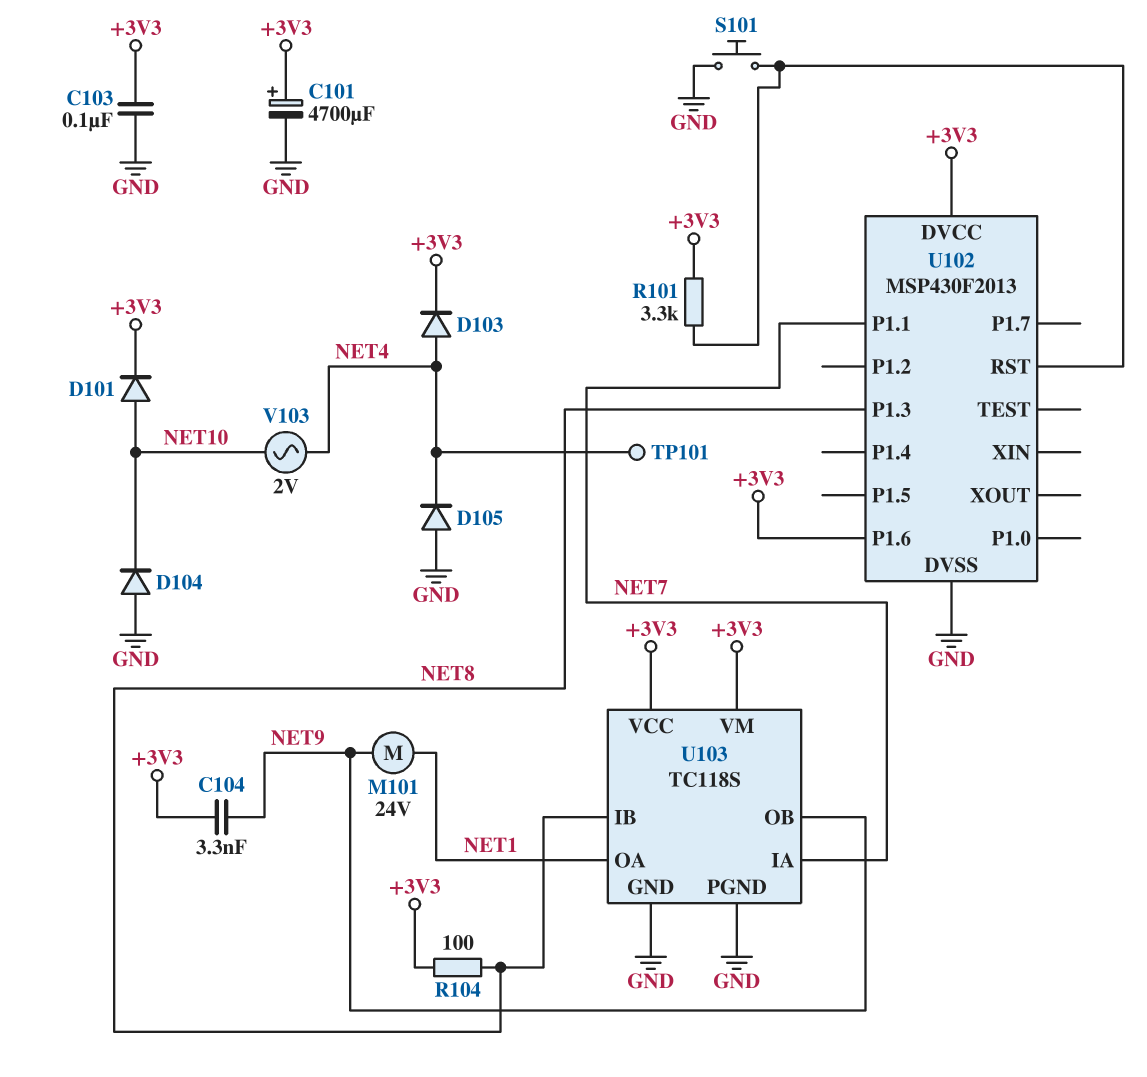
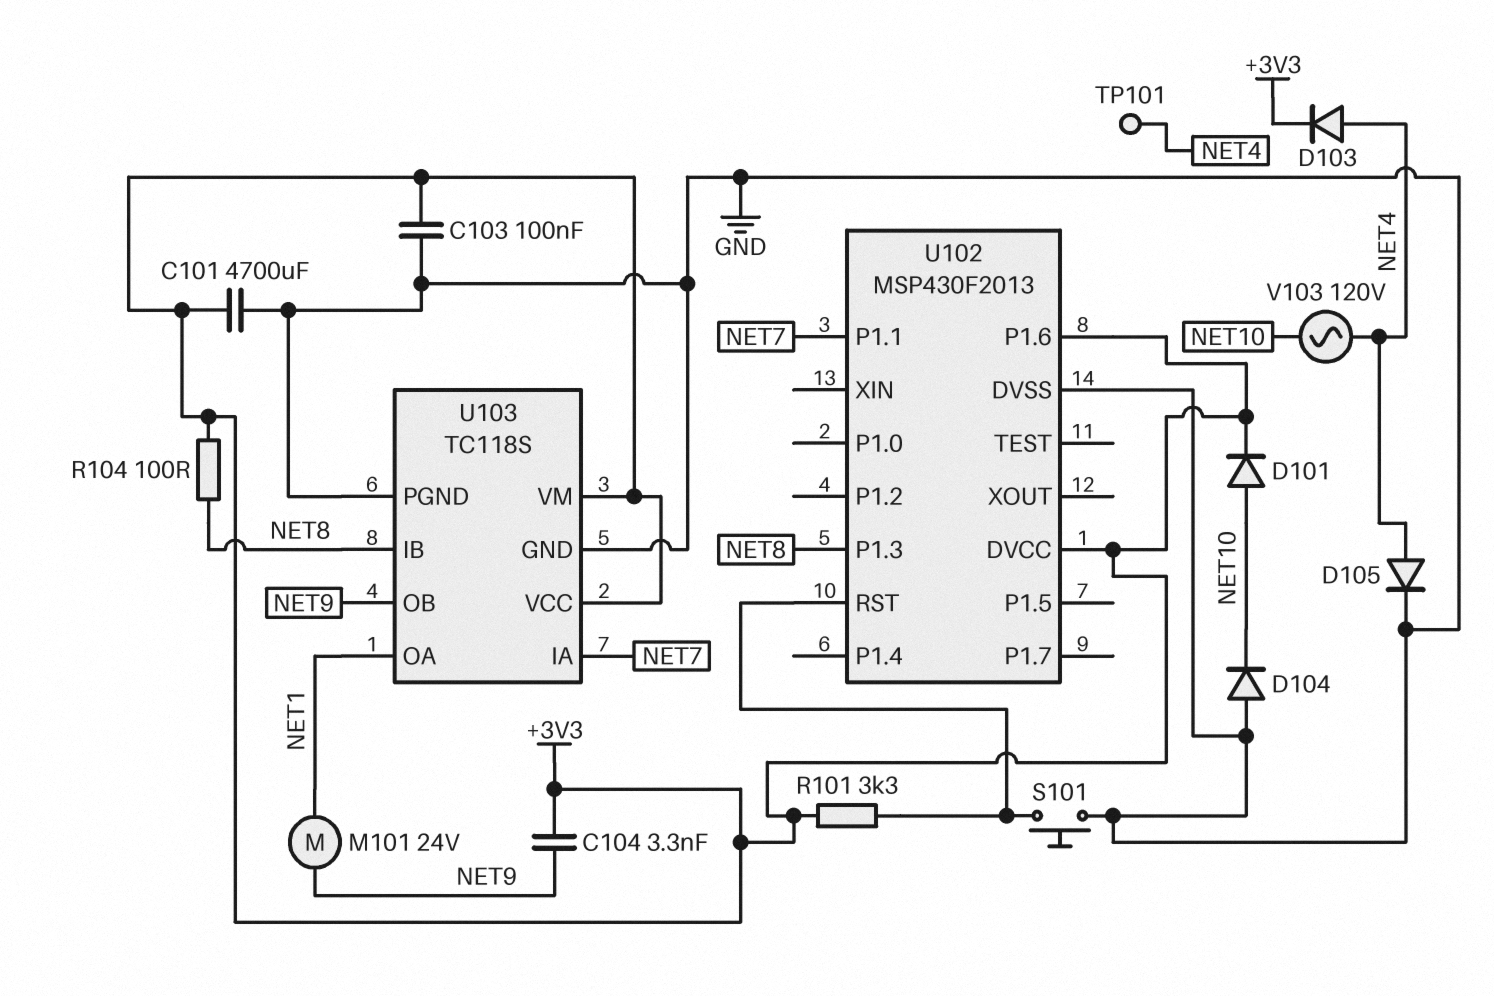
C101: 4700uF (plus +3V3, minus GND) -> 4700uF (+3V3, GND)
D105: diode (A GND, K NET4) -> diode (A NET4, K GND)
V103: AC 2V (NET4, NET10) -> AC 120V (NET4, NET10)

